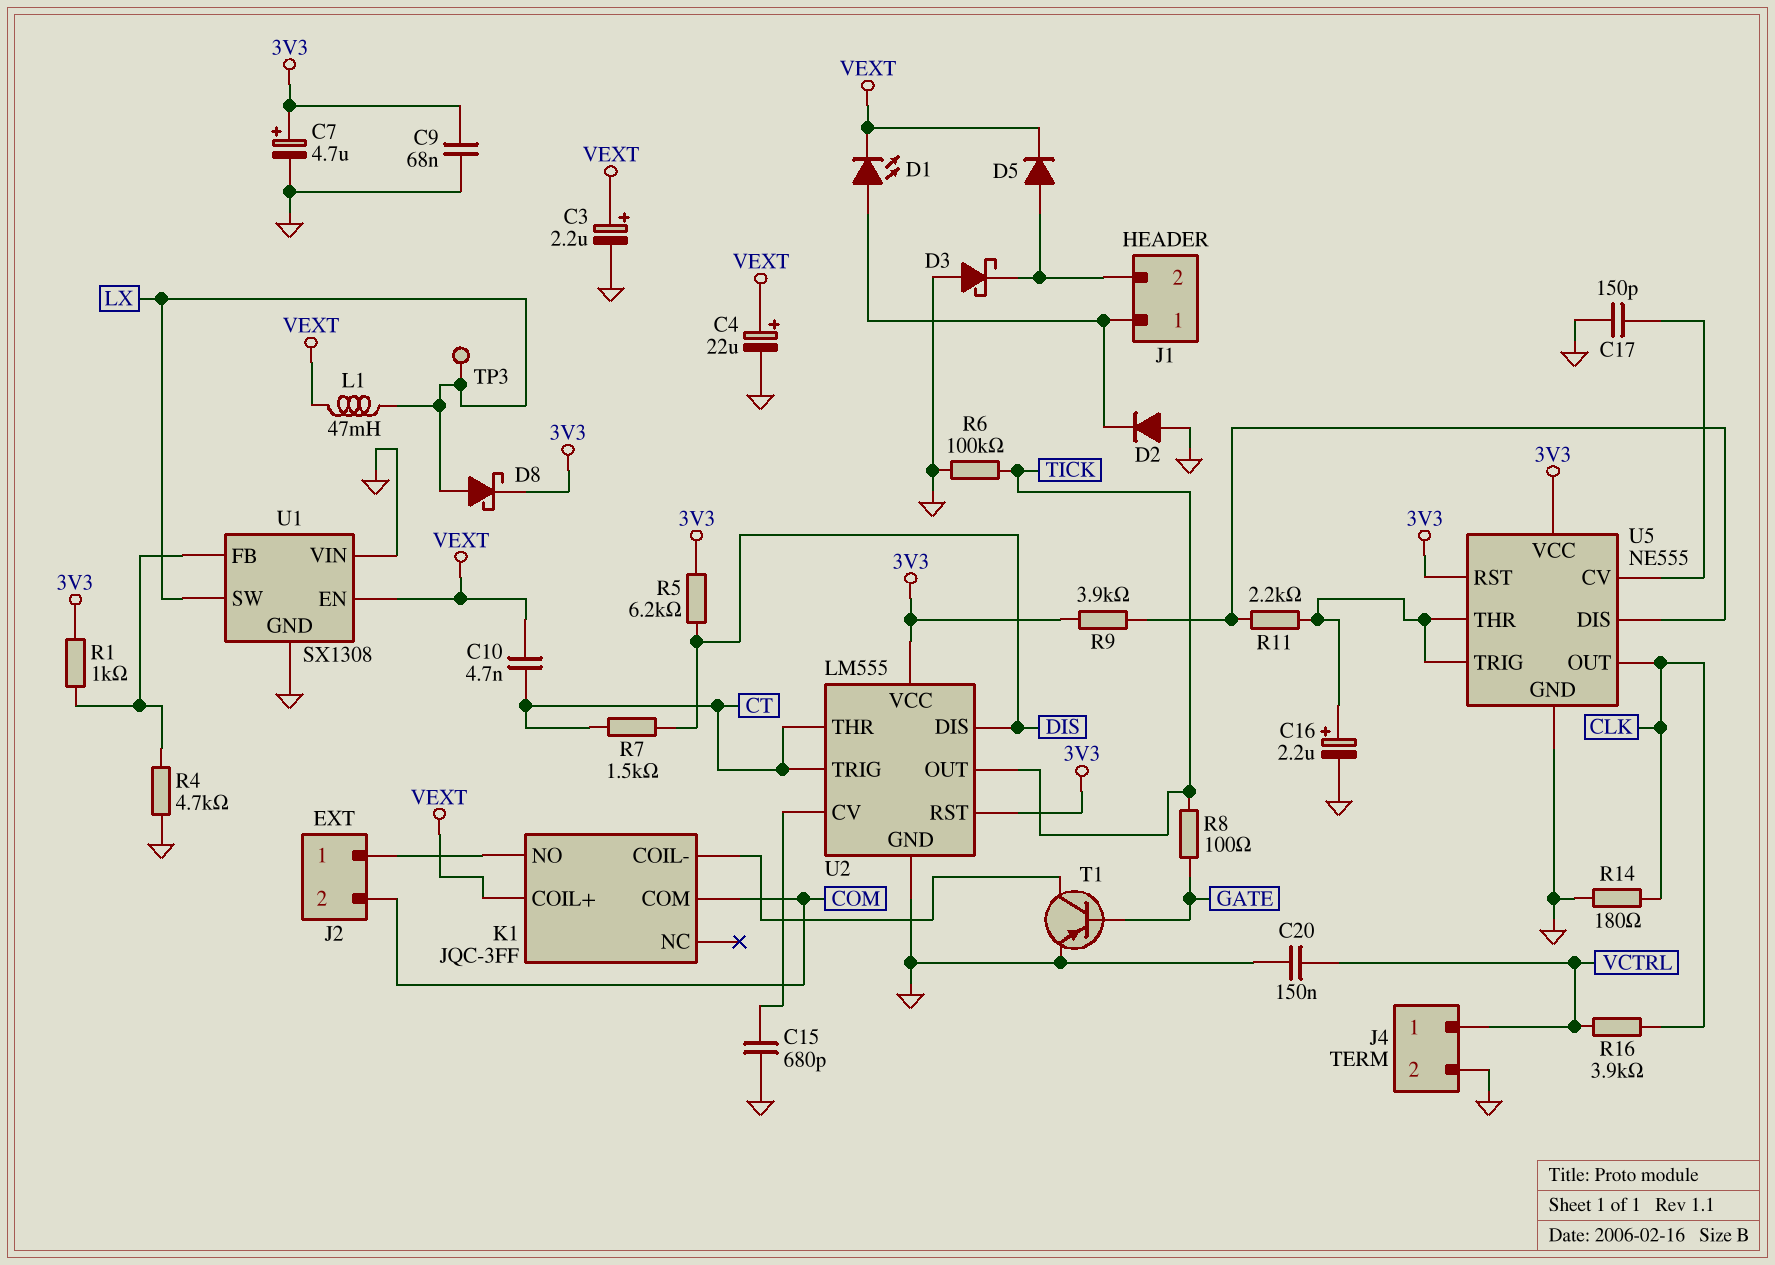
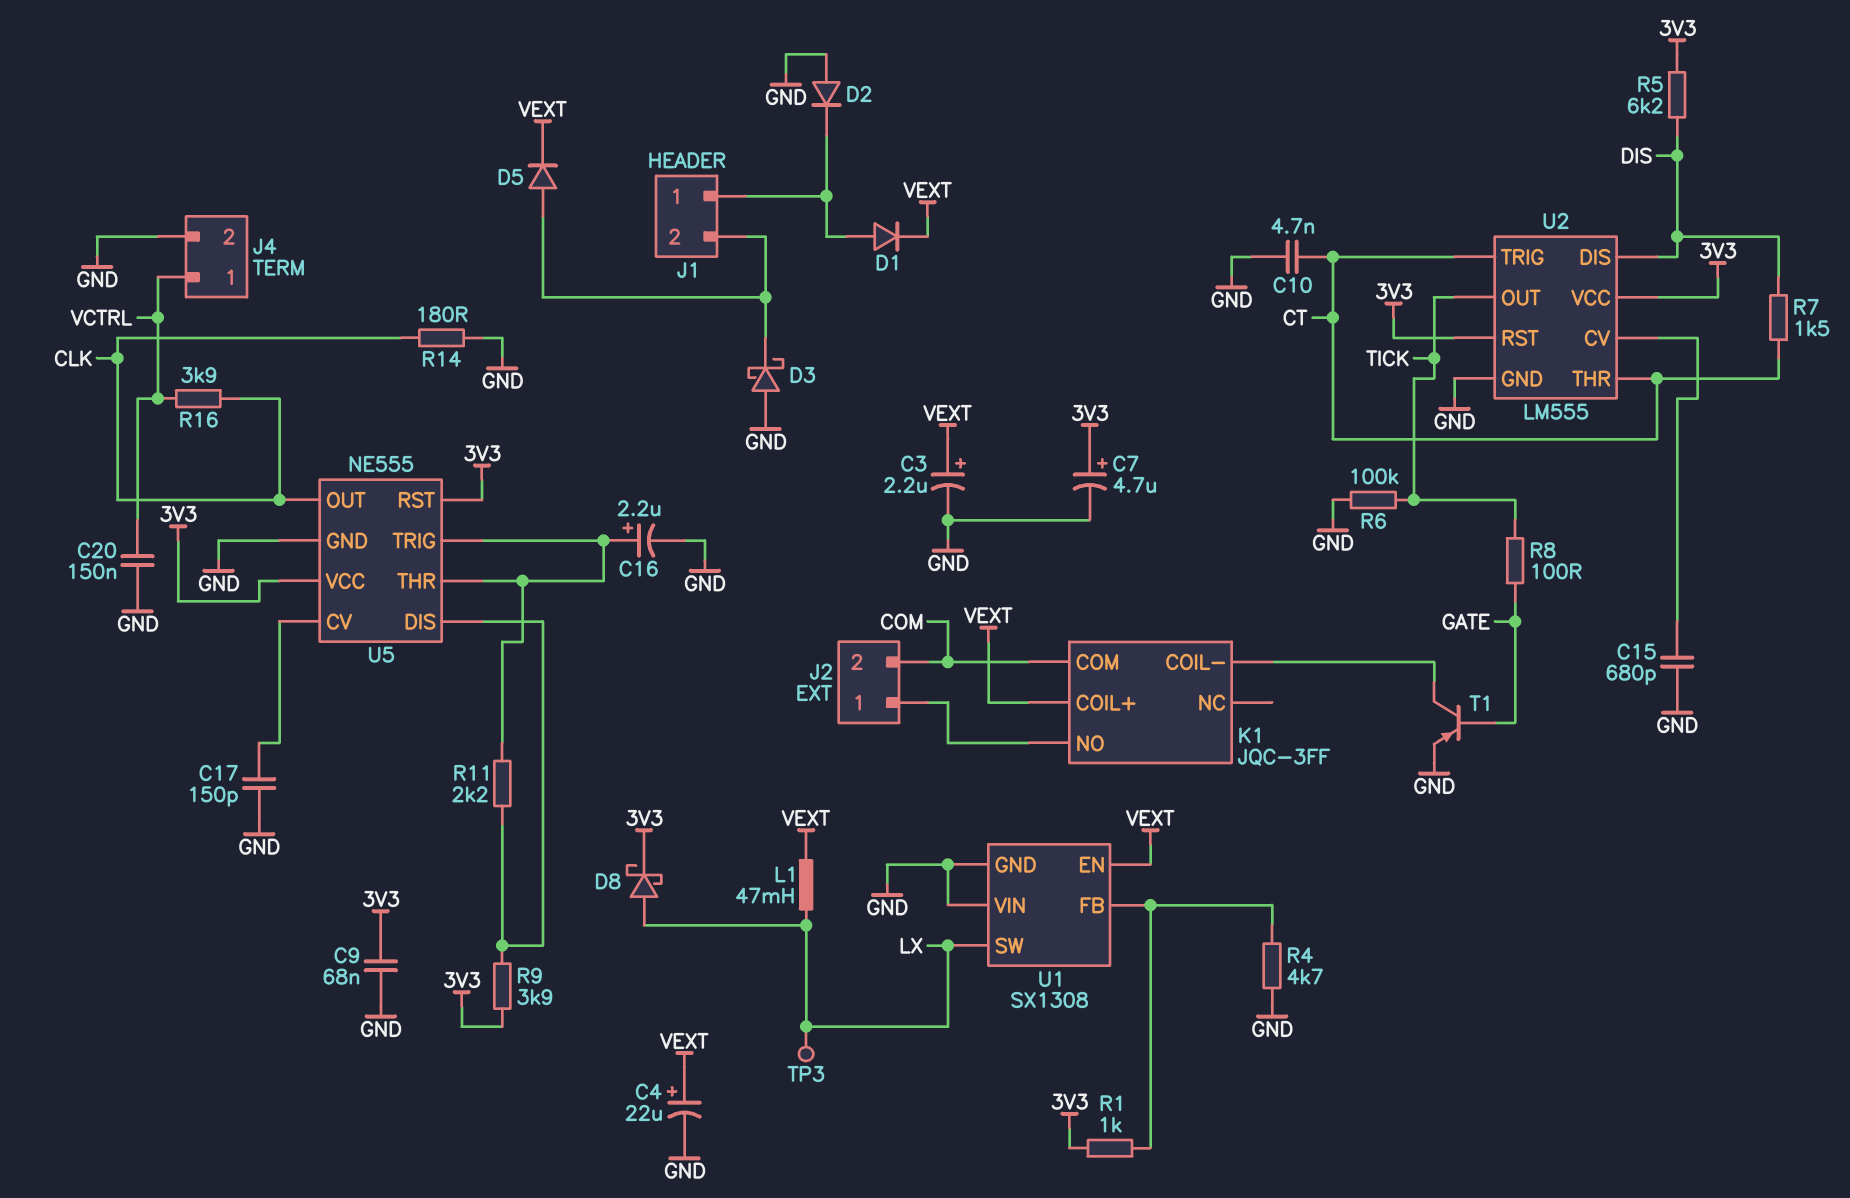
C10: 4.7nF (CT, VEXT) -> 4.7nF (CT, GND)
D1: LED (A J1/1, K VEXT) -> diode (A J1/1, K VEXT)

